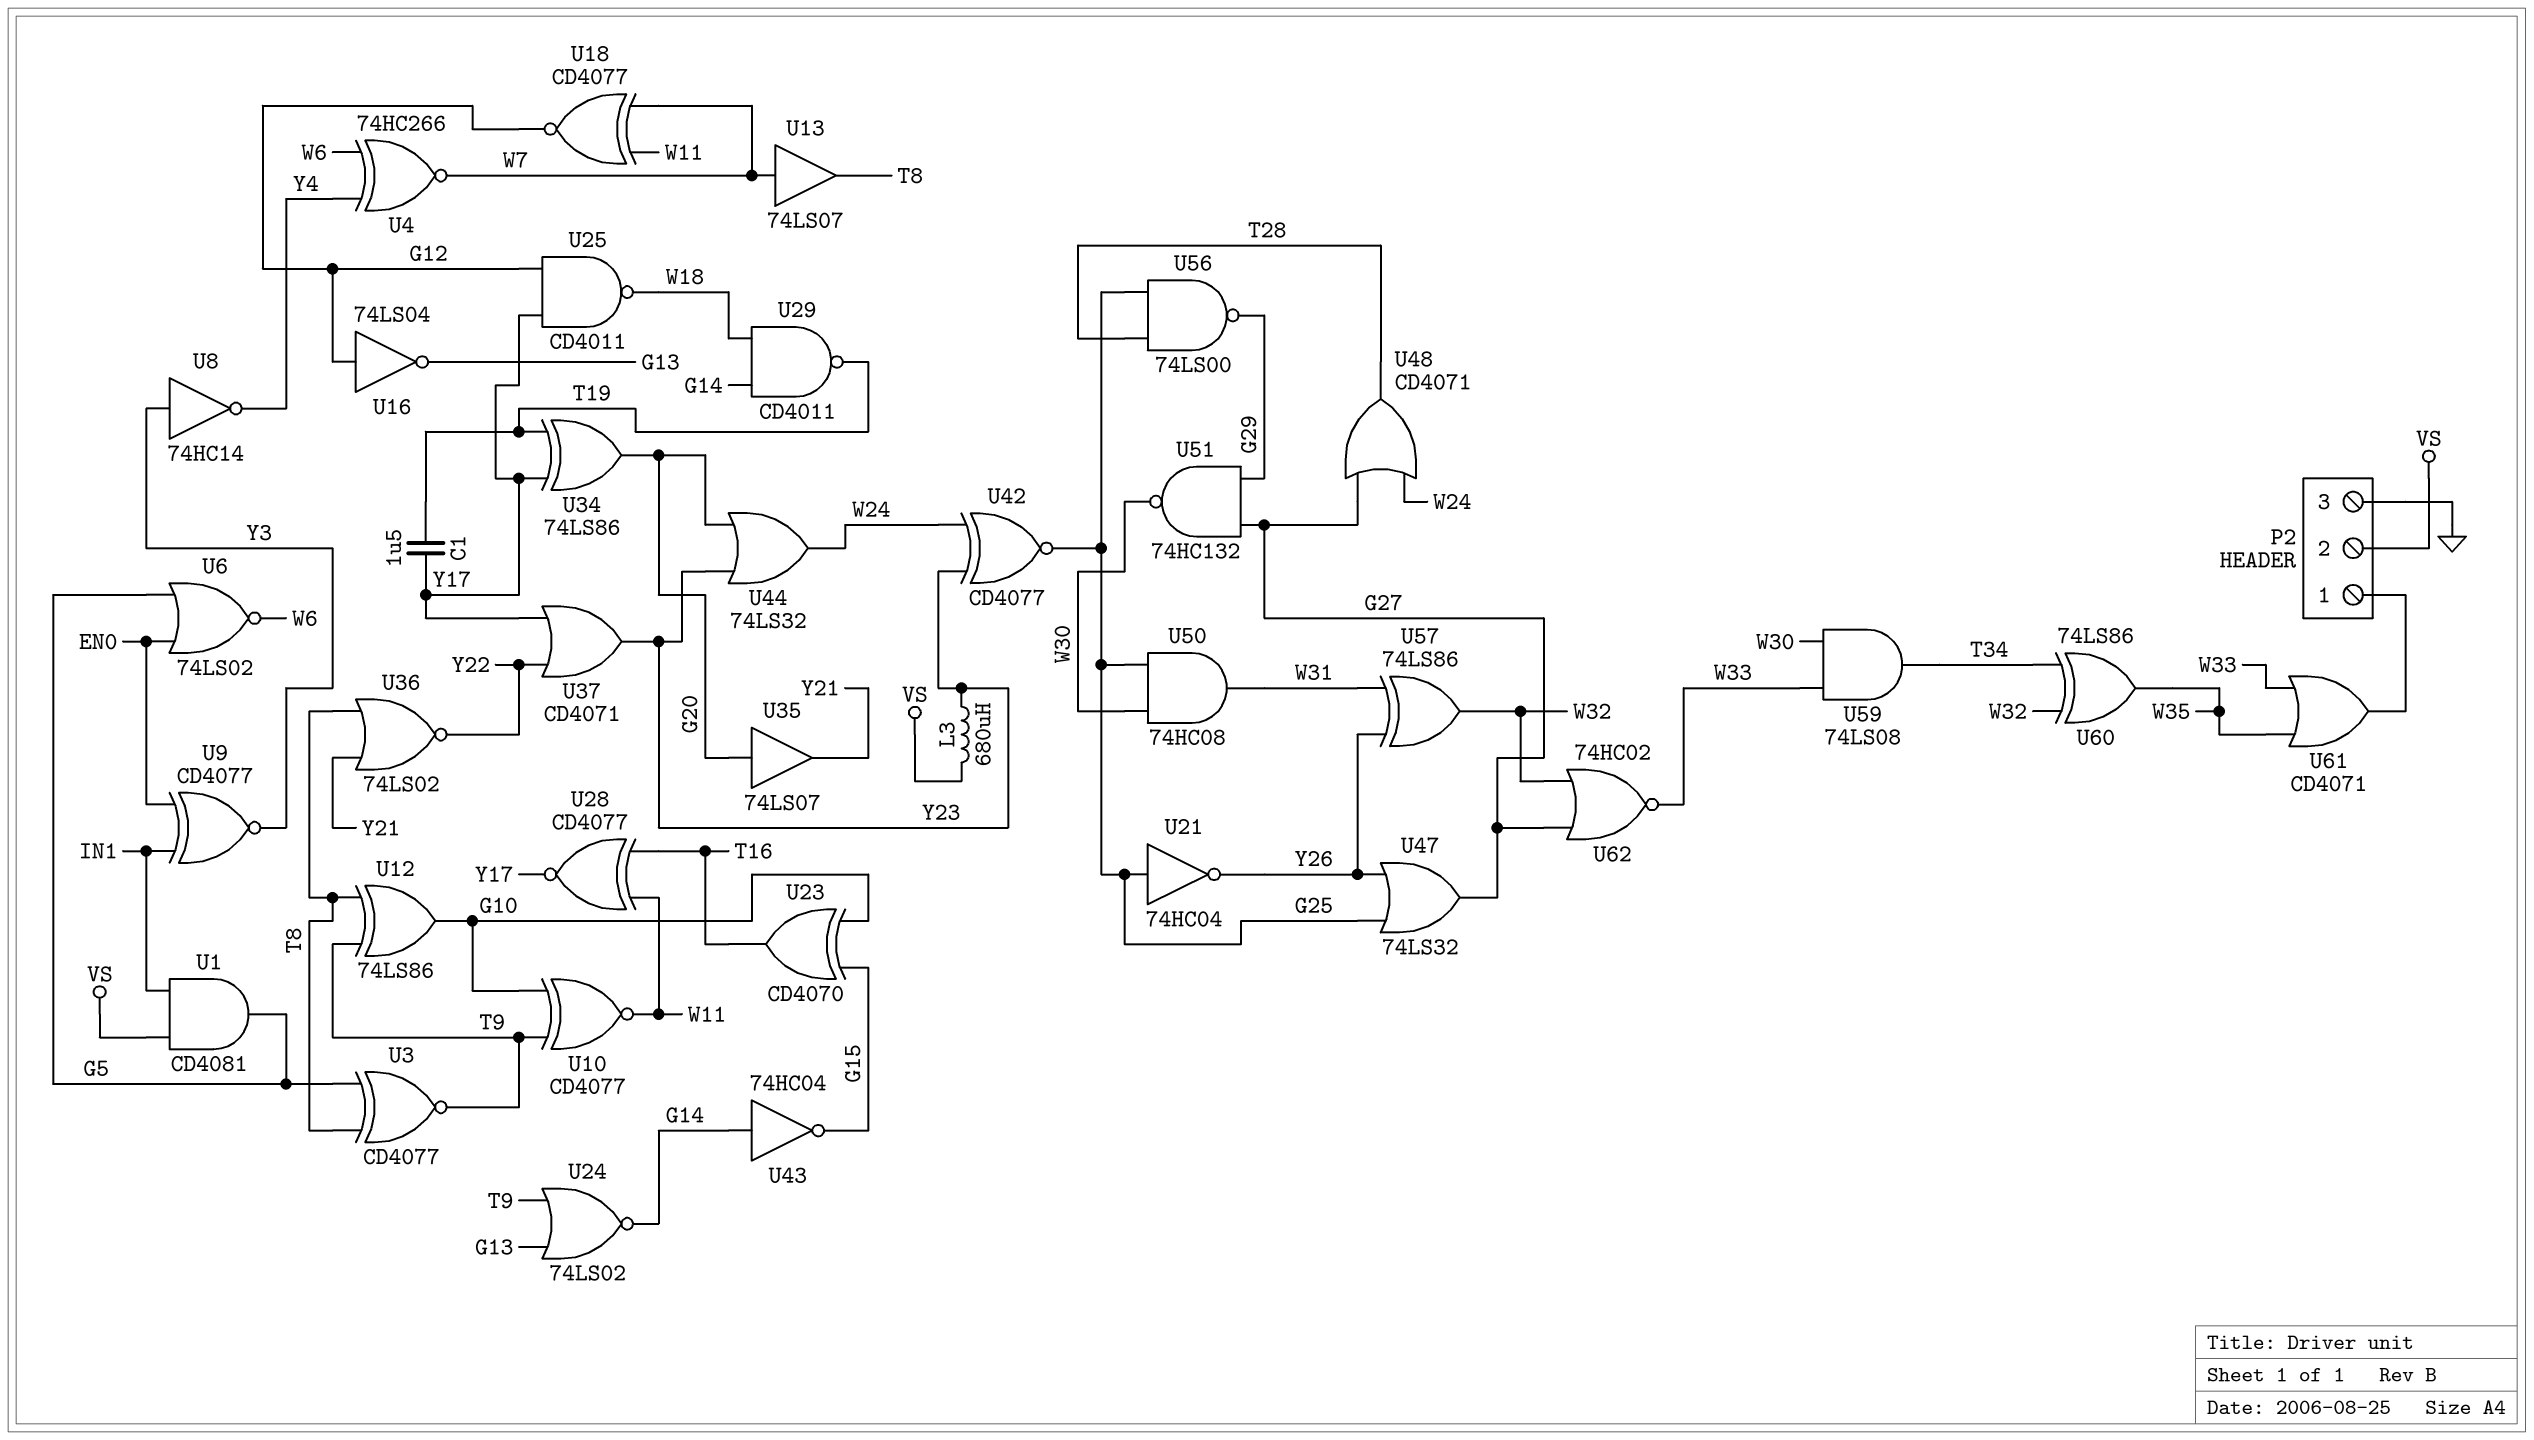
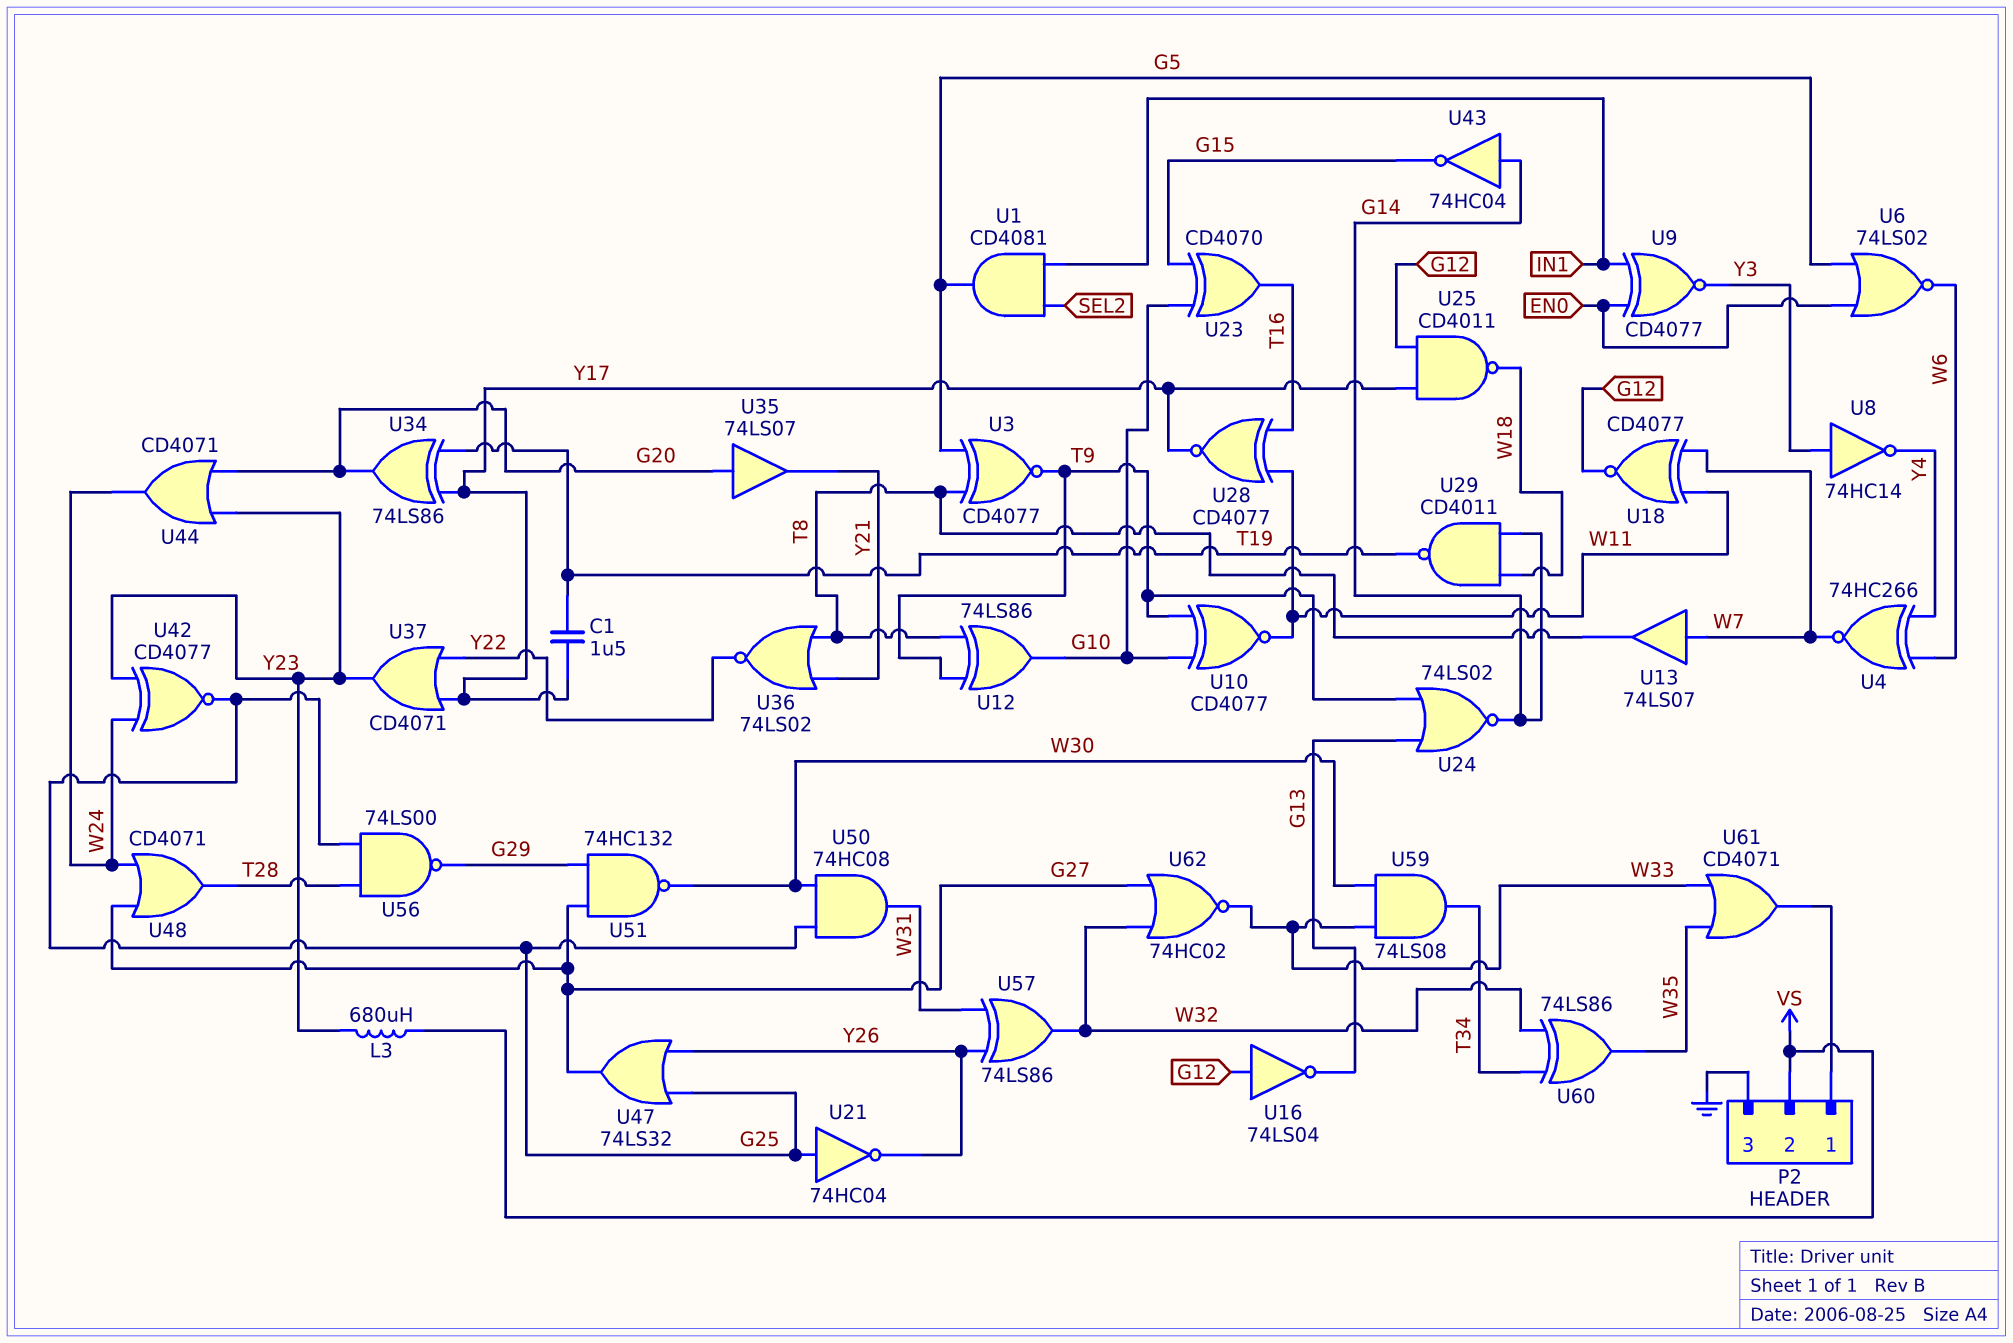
U1: AND CD4081 (in IN1, in VS, out G5) -> AND CD4081 (in IN1, in SEL2, out G5)
U44: OR 74LS32 (in G20, in Y23, out W24) -> OR CD4071 (in G20, in Y23, out W24)

